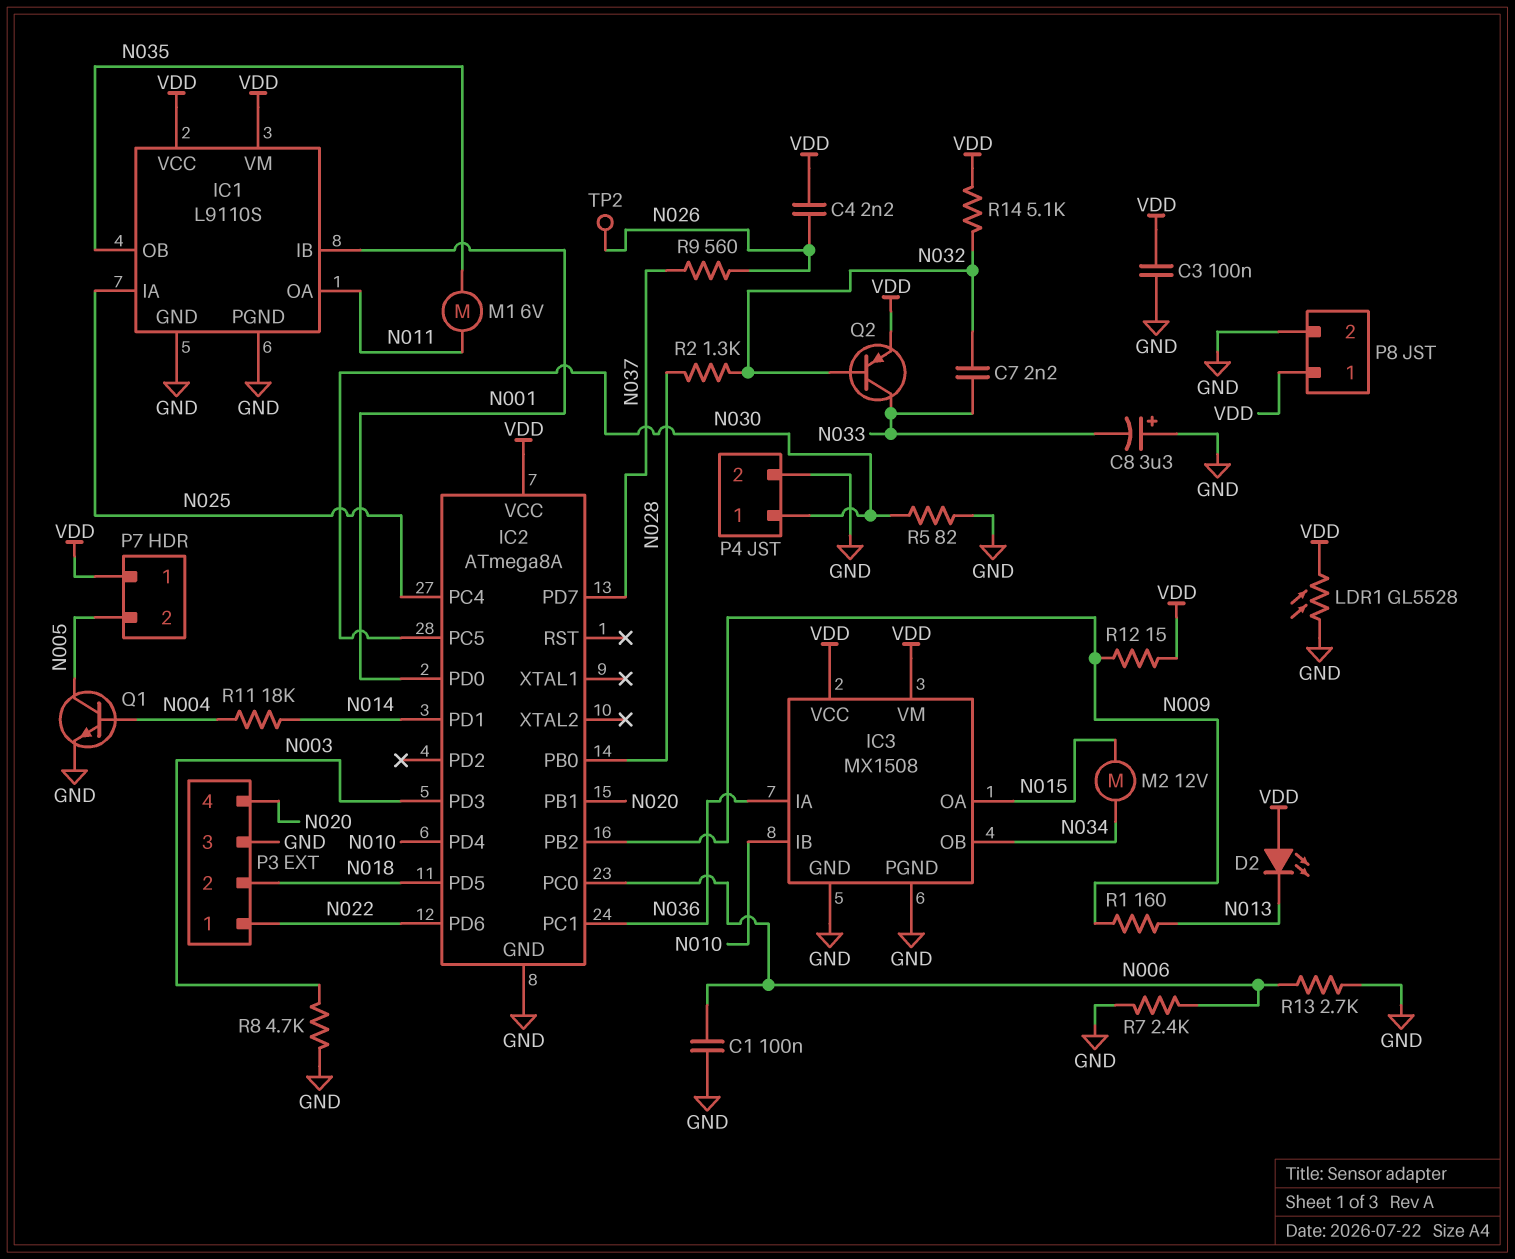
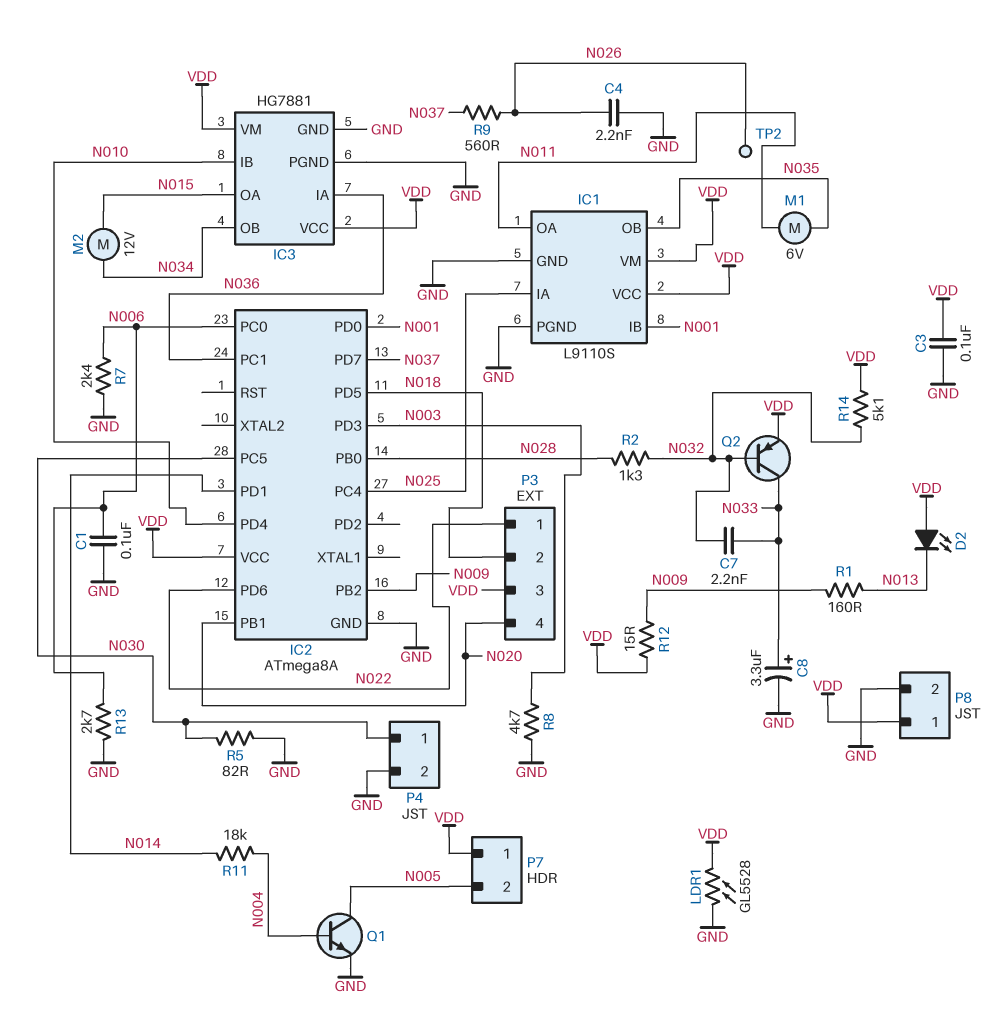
C4: 2.2nF (N026, VDD) -> 2.2nF (GND, N026)
C8: 3.3uF (plus GND, minus N033) -> 3.3uF (plus N033, minus GND)
IC3: MX1508 -> HG7881
P3 pin 3: GND -> VDD

